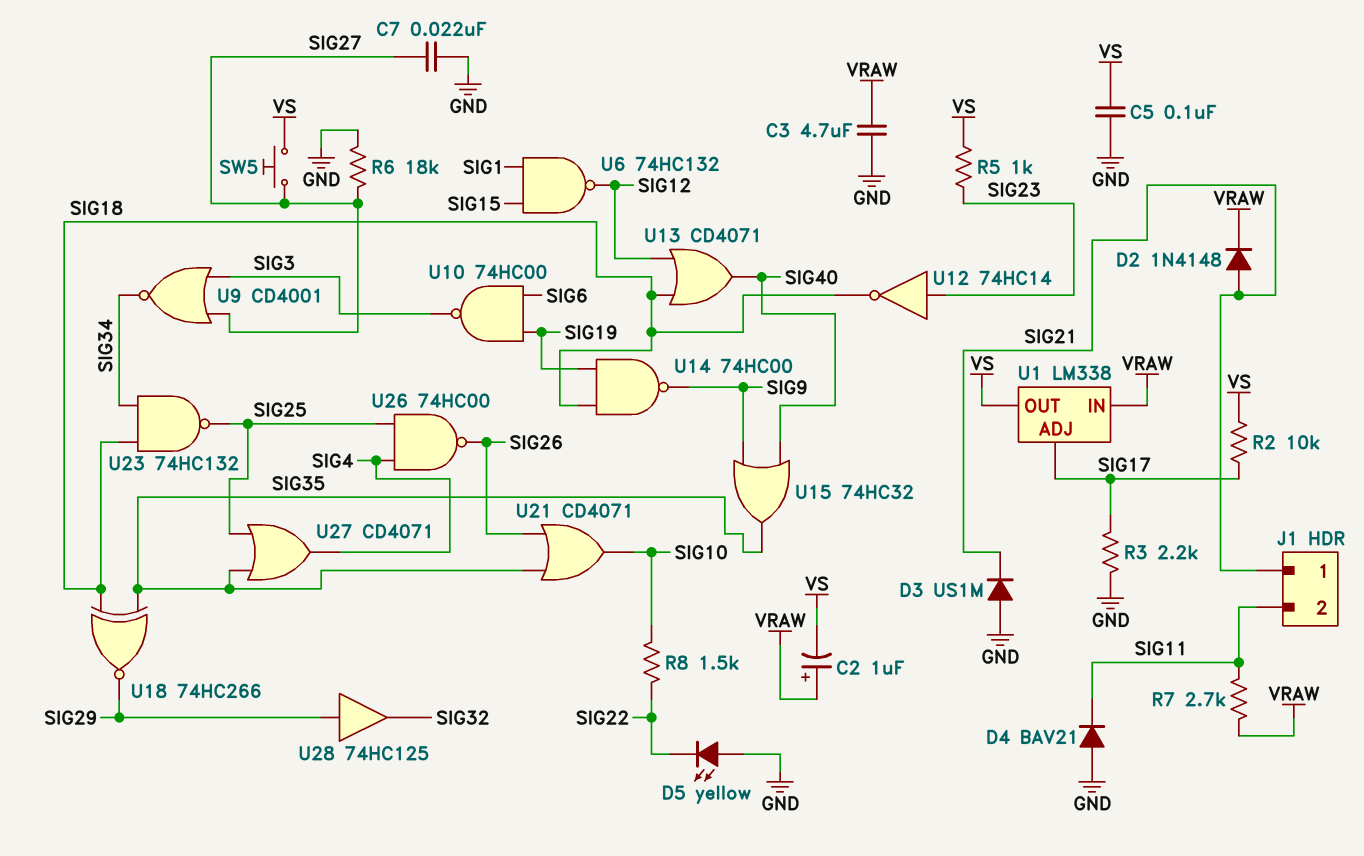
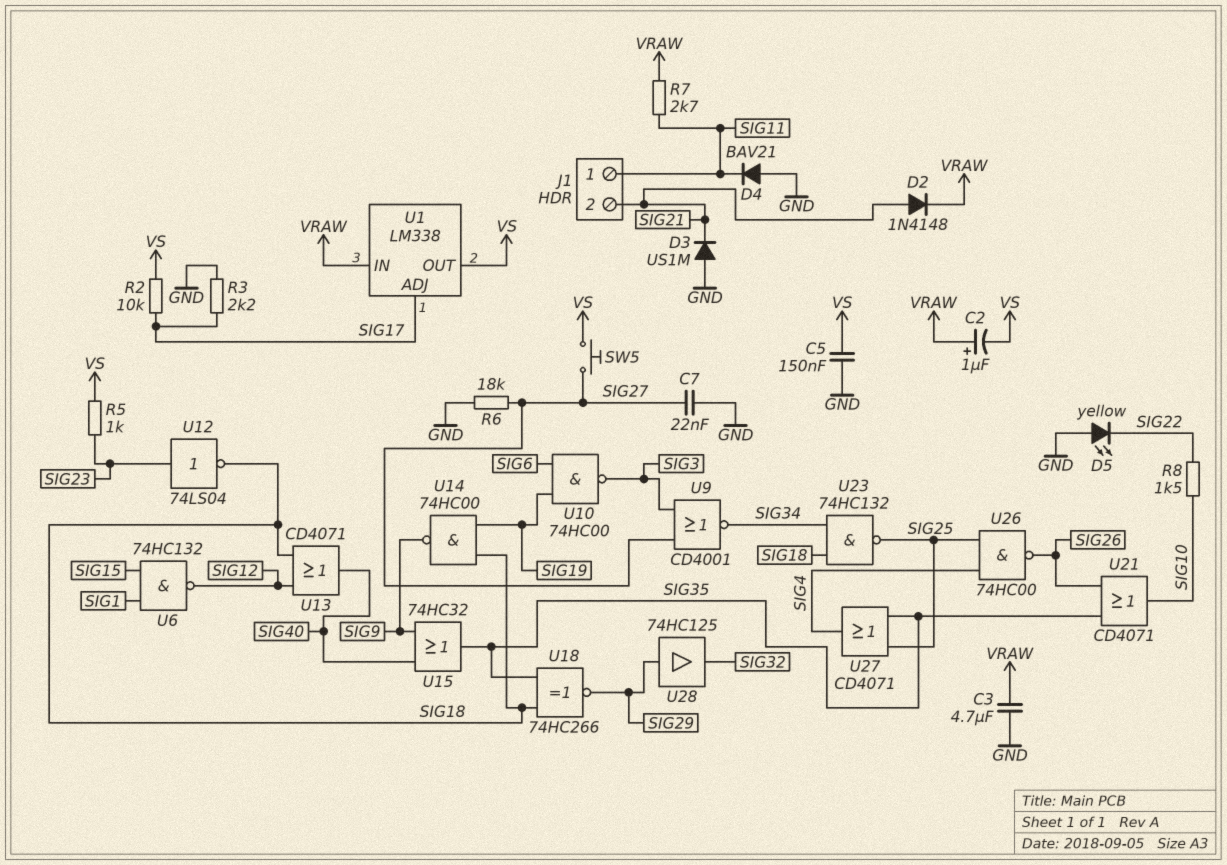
C5: 100nF (GND, VS) -> 150nF (GND, VS)
J1 pin 1: SIG21 -> SIG11
J1 pin 2: SIG11 -> SIG21
U12: NOT 74HC14 (in SIG23, out SIG18) -> NOT 74LS04 (in SIG23, out SIG18)

